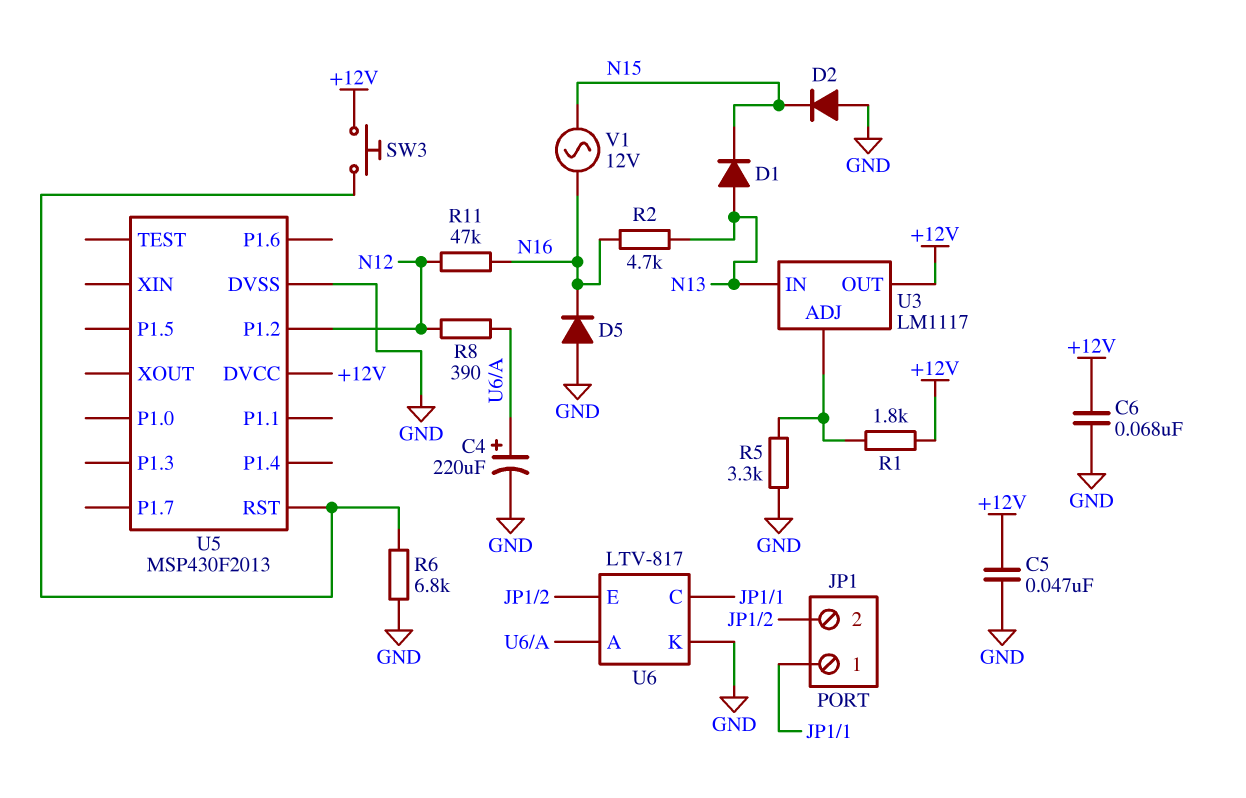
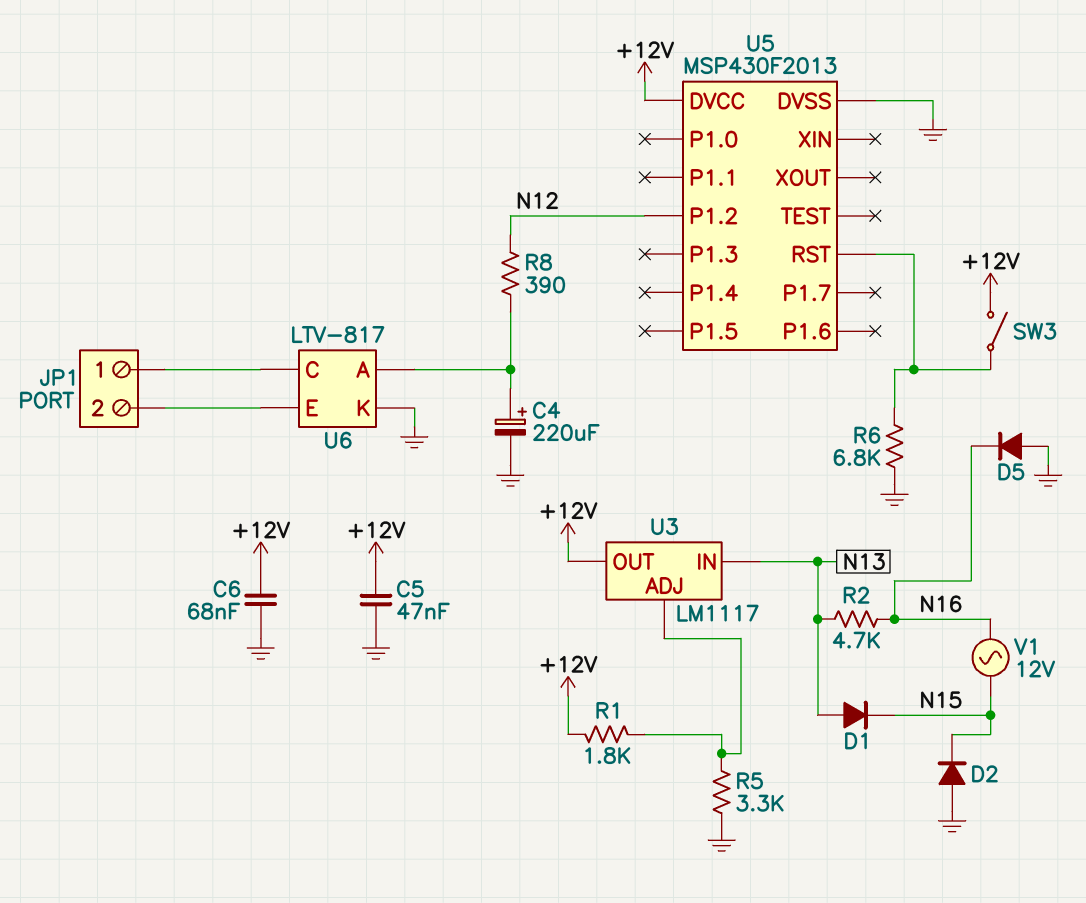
R11: 47k (N12, N16) -> none
SW3: button (+12V, U5/RST) -> switch (+12V, U5/RST)

